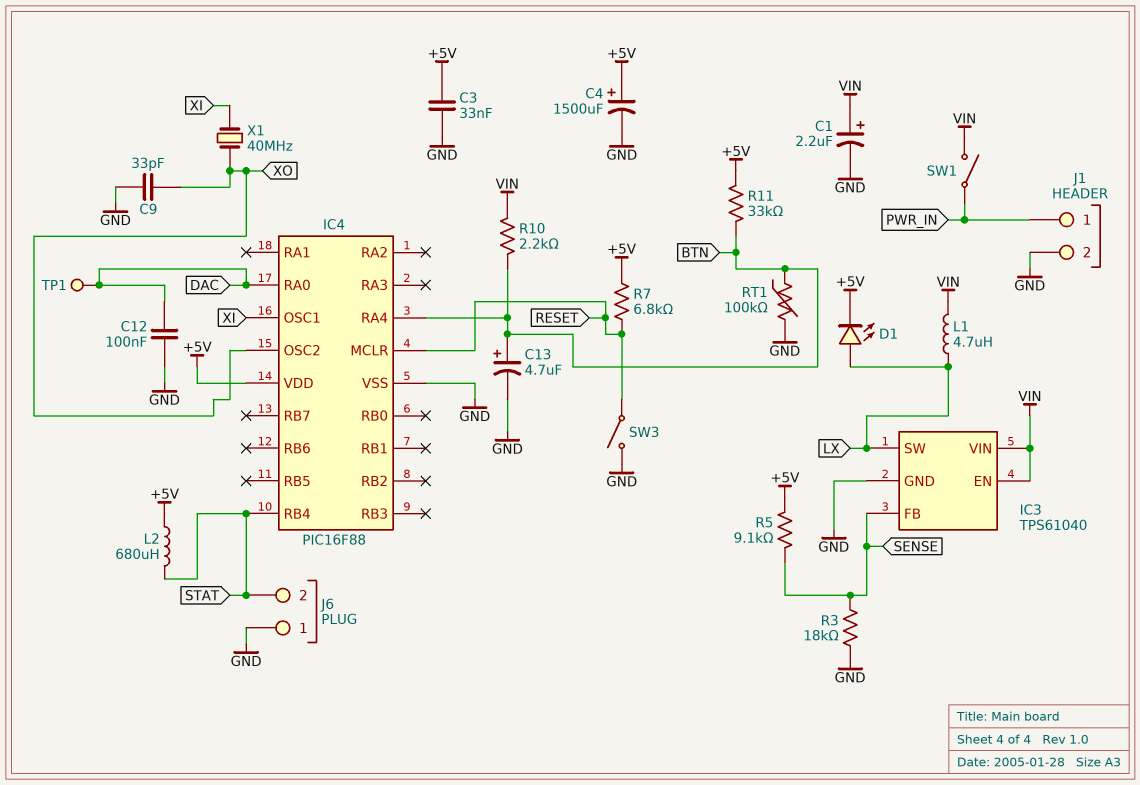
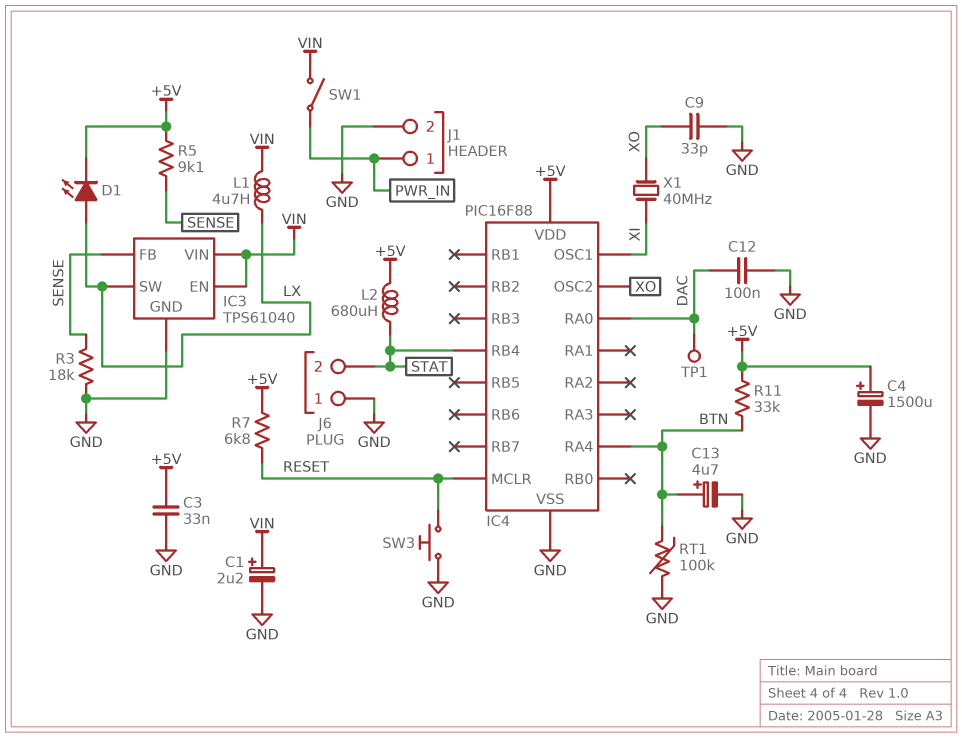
R10: 2.2k (BTN, VIN) -> none
SW3: switch (GND, RESET) -> button (GND, RESET)

